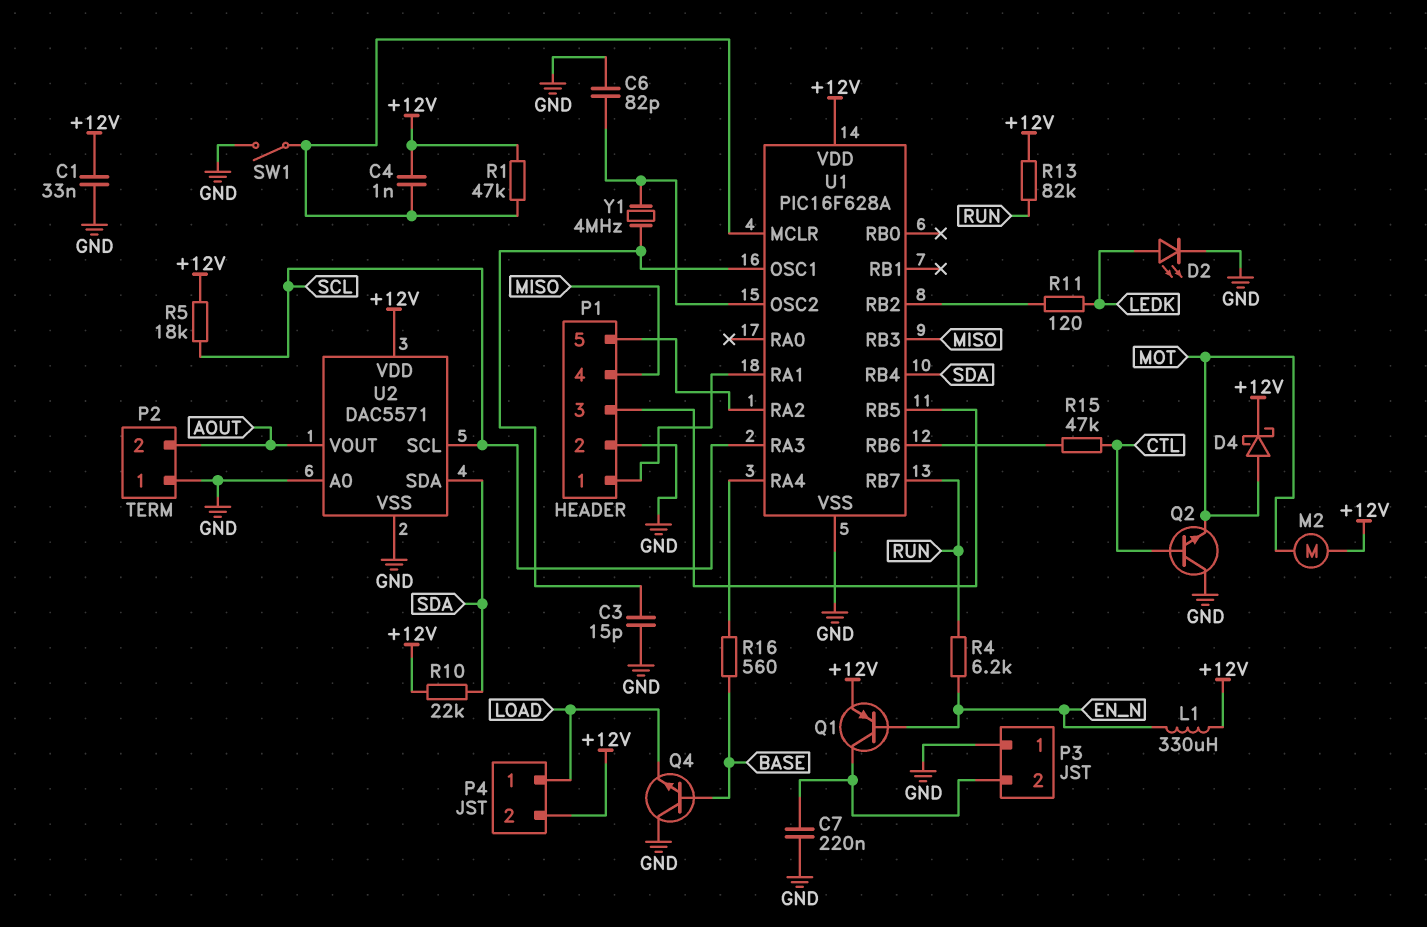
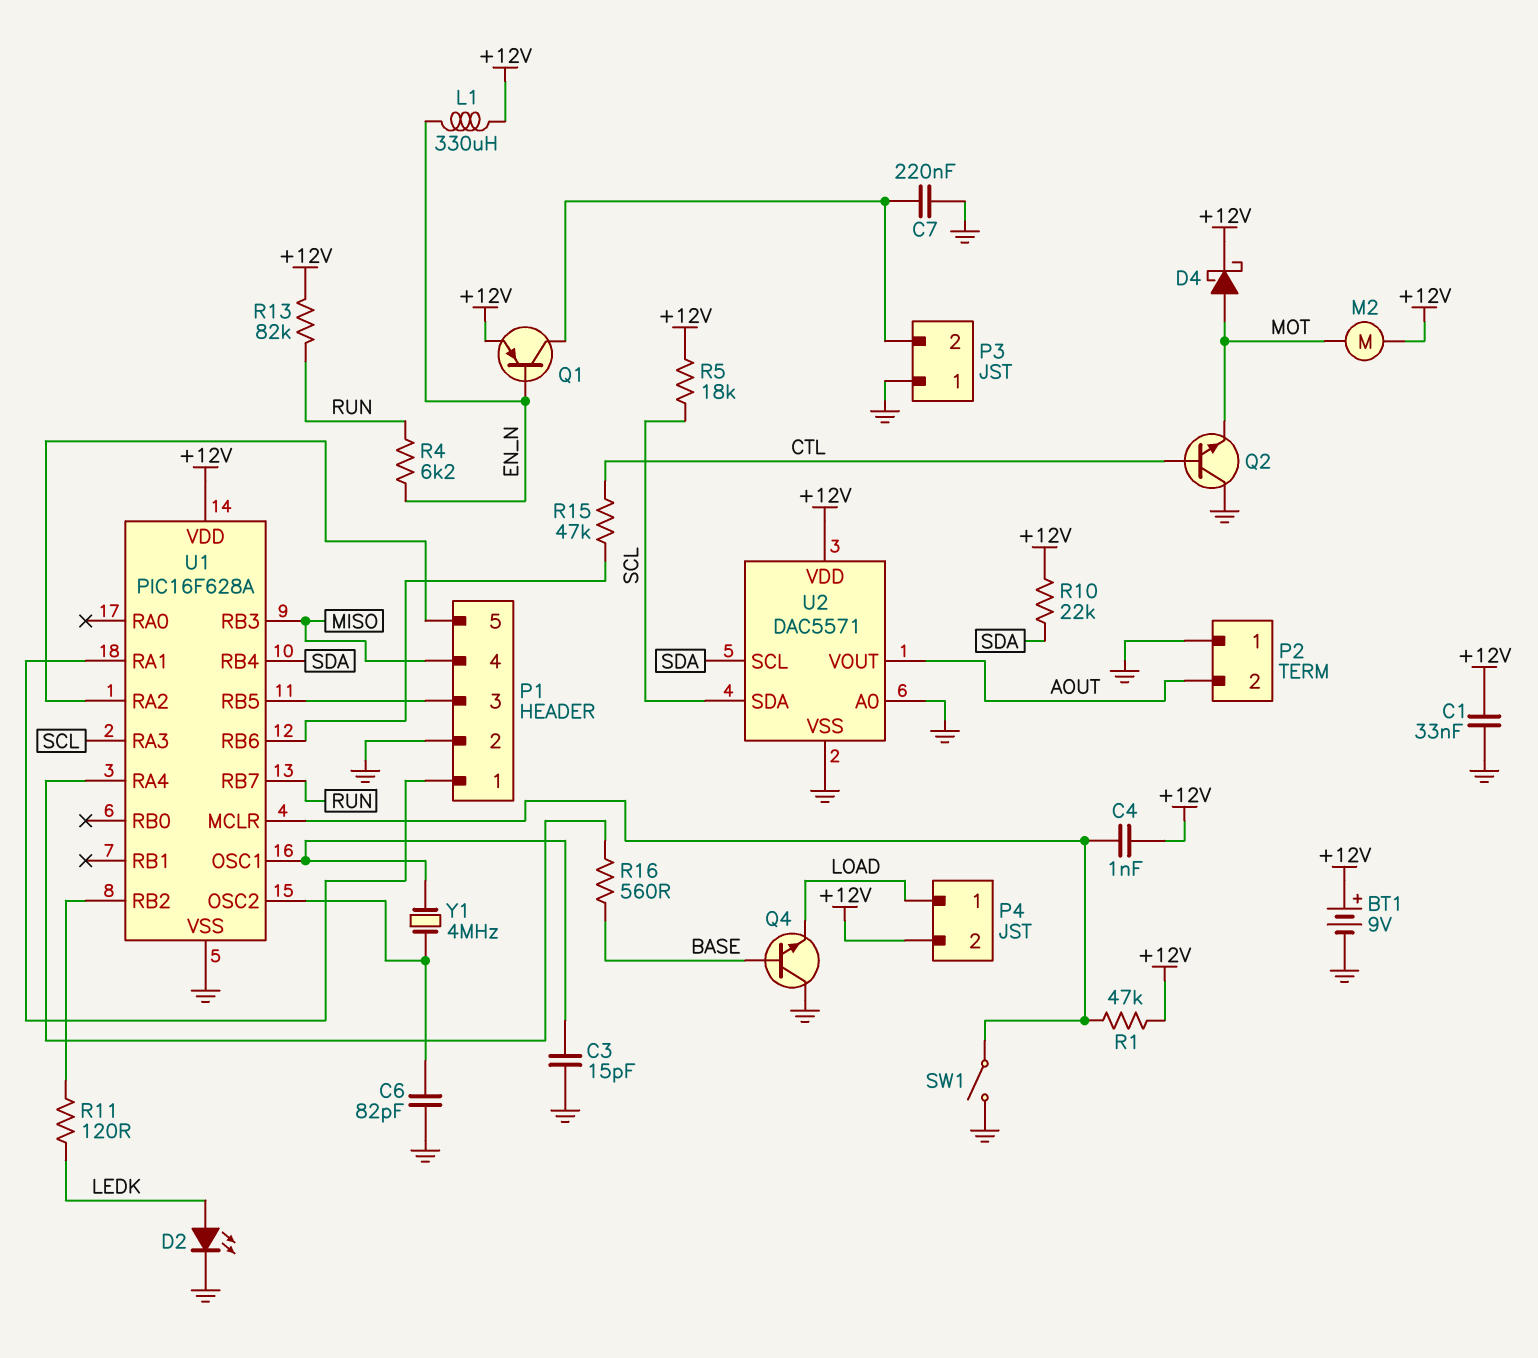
BT1: none -> 9V (plus +12V, minus GND)
U2 pin SCL: SCL -> SDA
U2 pin SDA: SDA -> SCL

